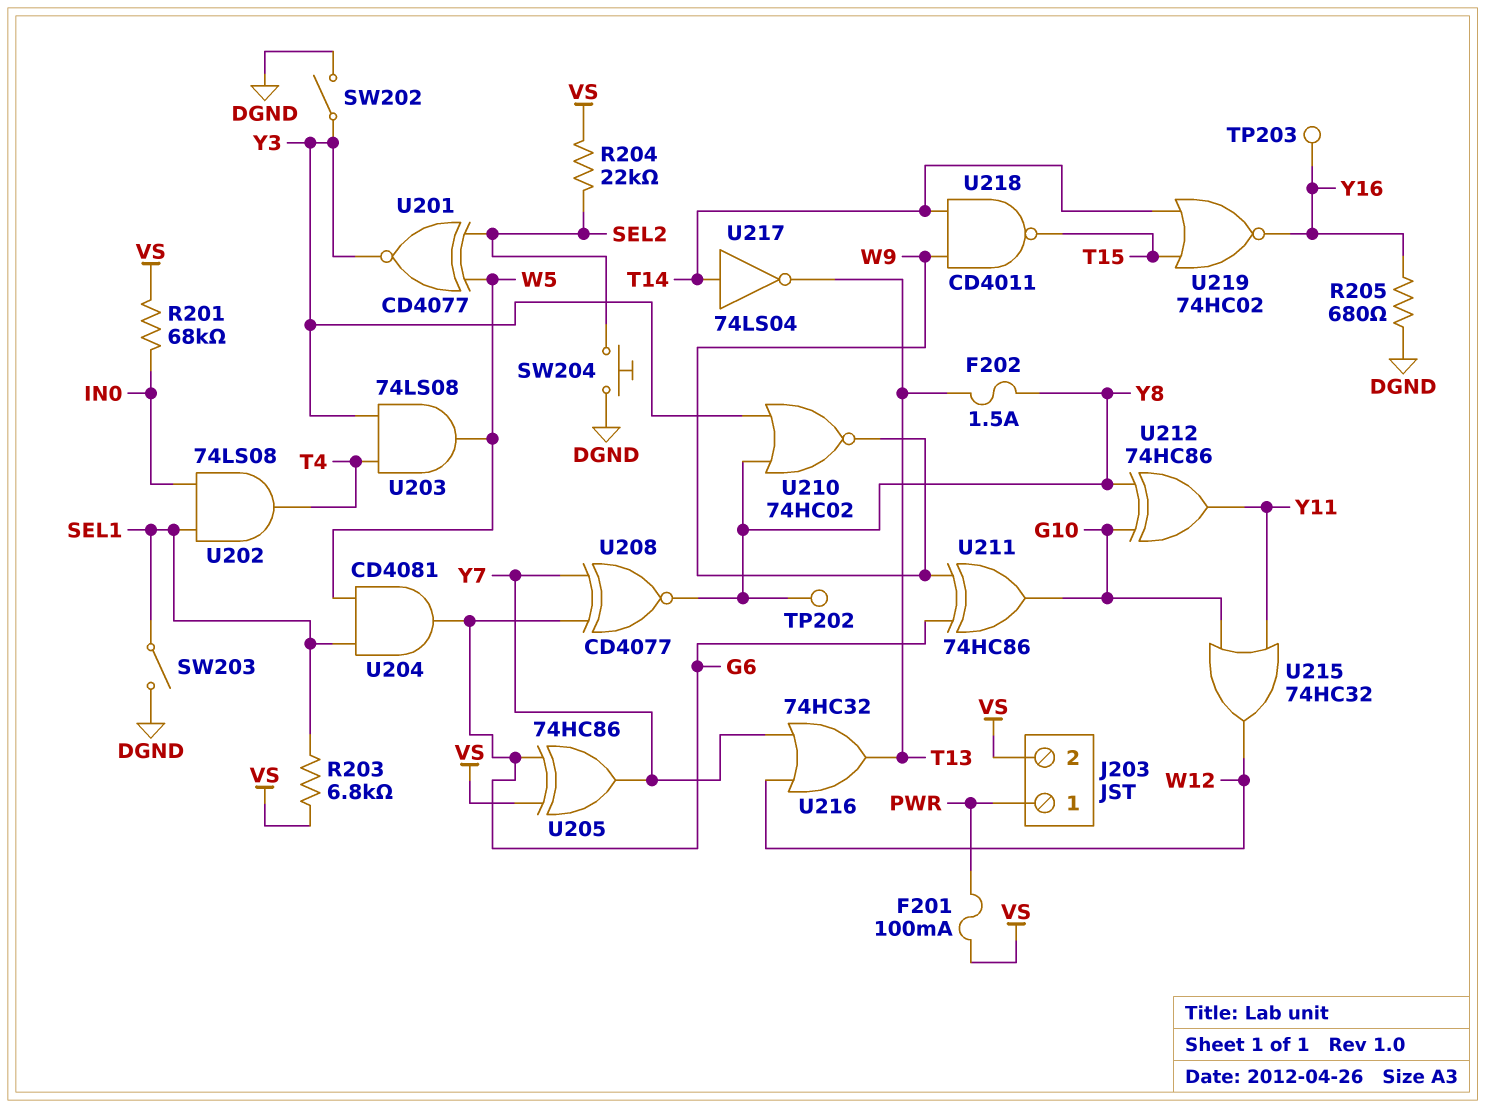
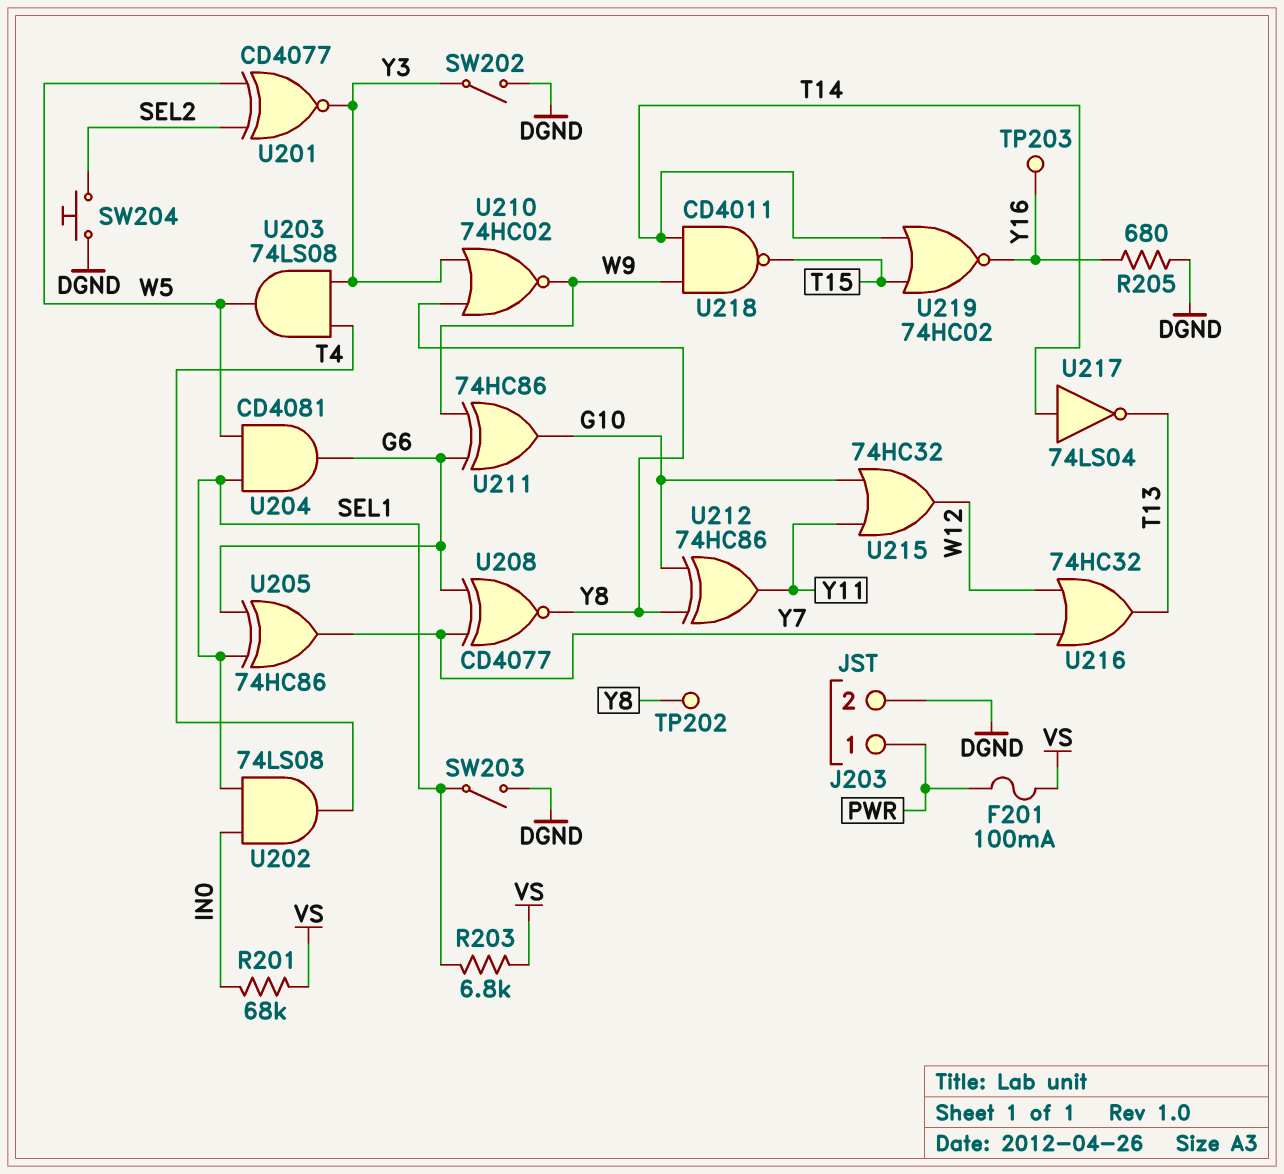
F202: 1.5A (T13, Y8) -> none
J203 pin 2: VS -> DGND
R204: 22k (SEL2, VS) -> none
U205: XOR 74HC86 (in G6, in VS, out Y7) -> XOR 74HC86 (in G6, in SEL1, out Y7)

